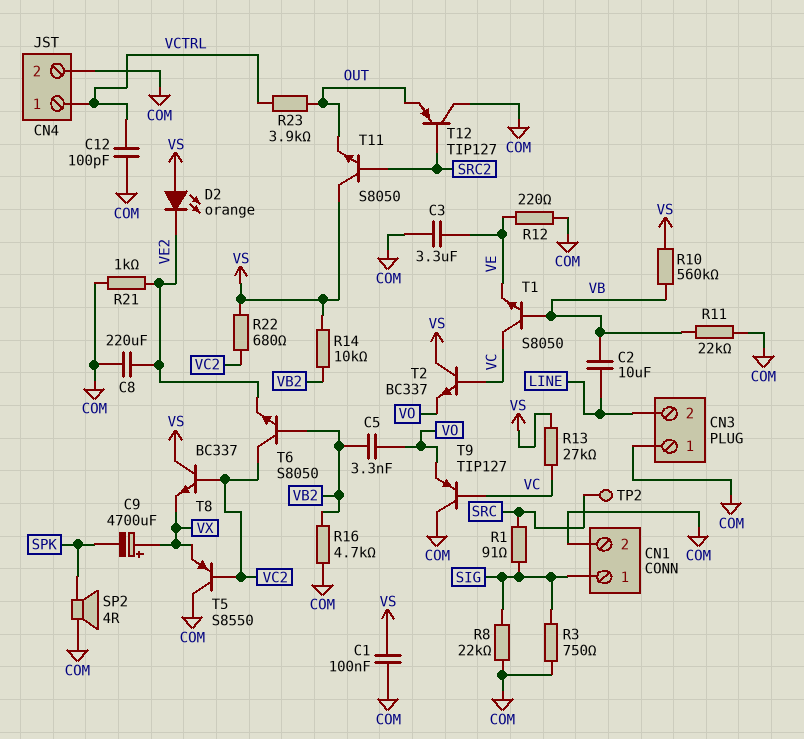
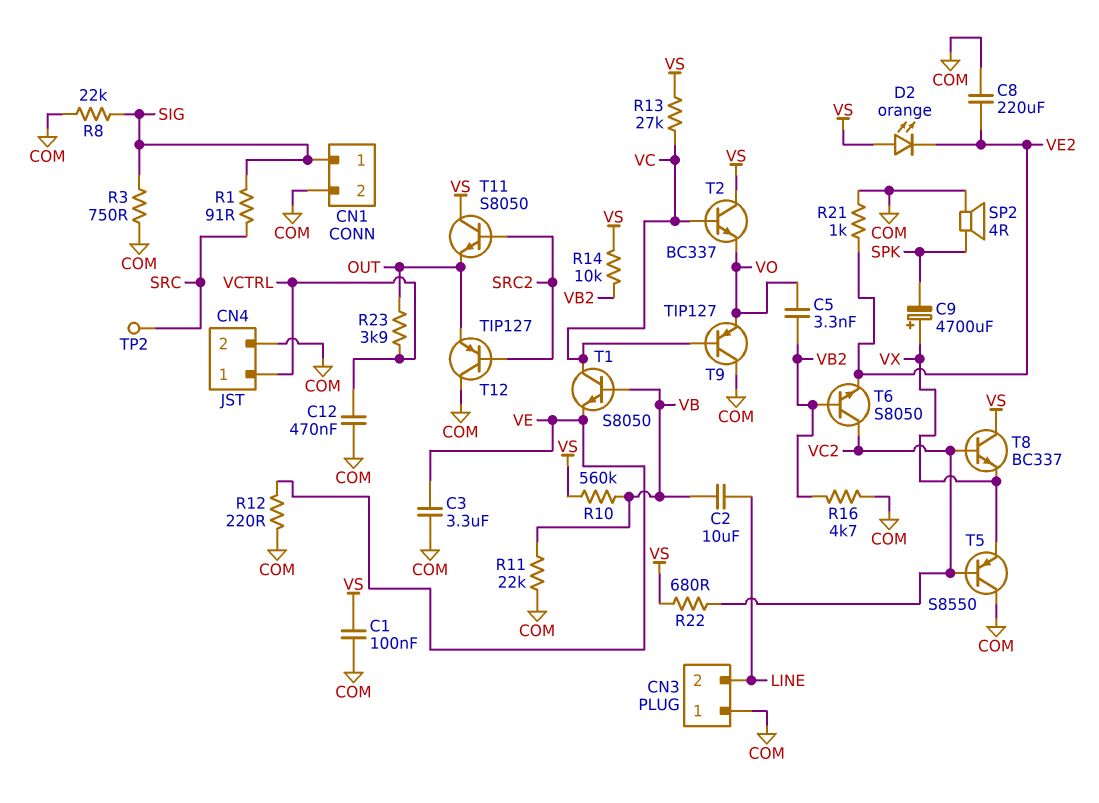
C12: 100pF (COM, VCTRL) -> 470nF (COM, VCTRL)

